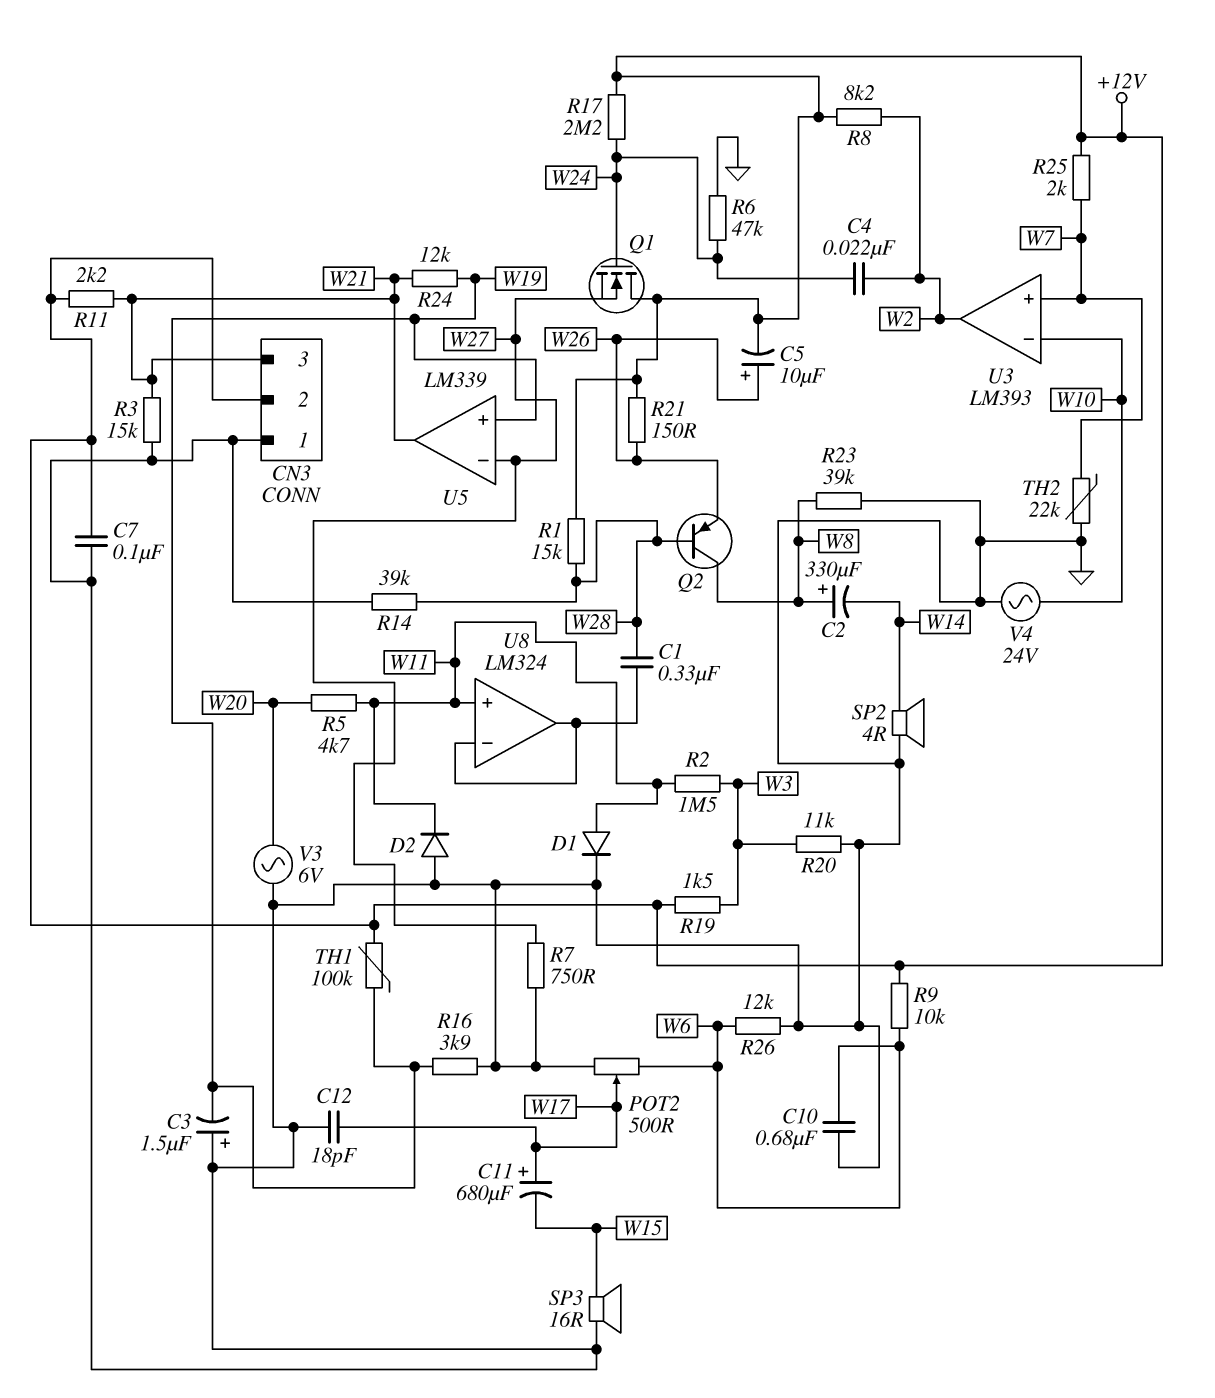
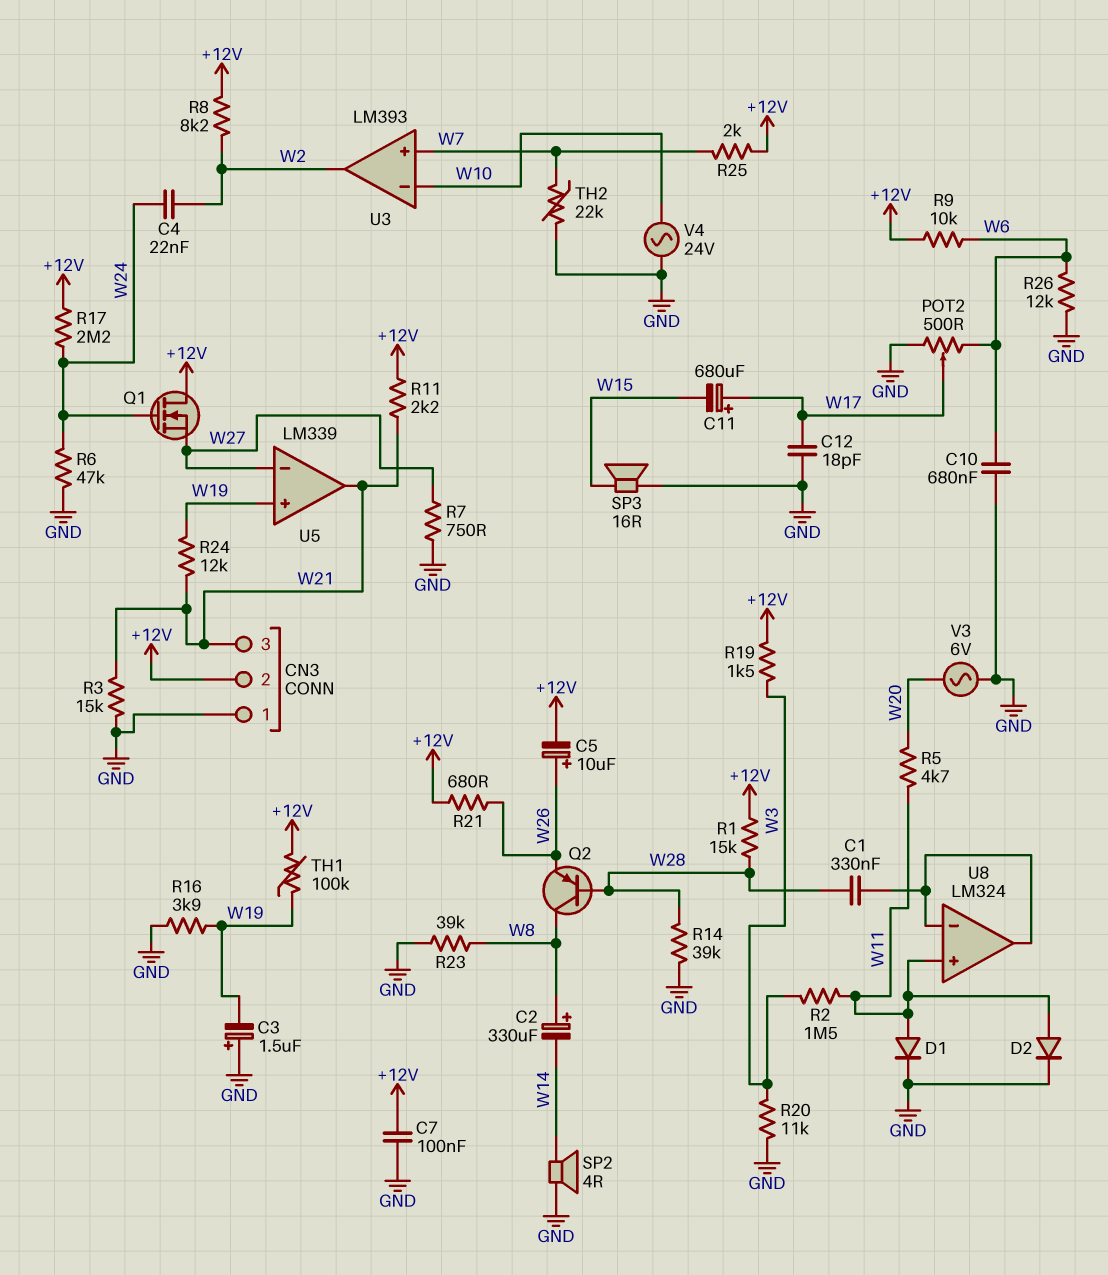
D2: diode (A GND, K W11) -> diode (A W11, K GND)
R21: 150 (+12V, W26) -> 680 (+12V, W26)

